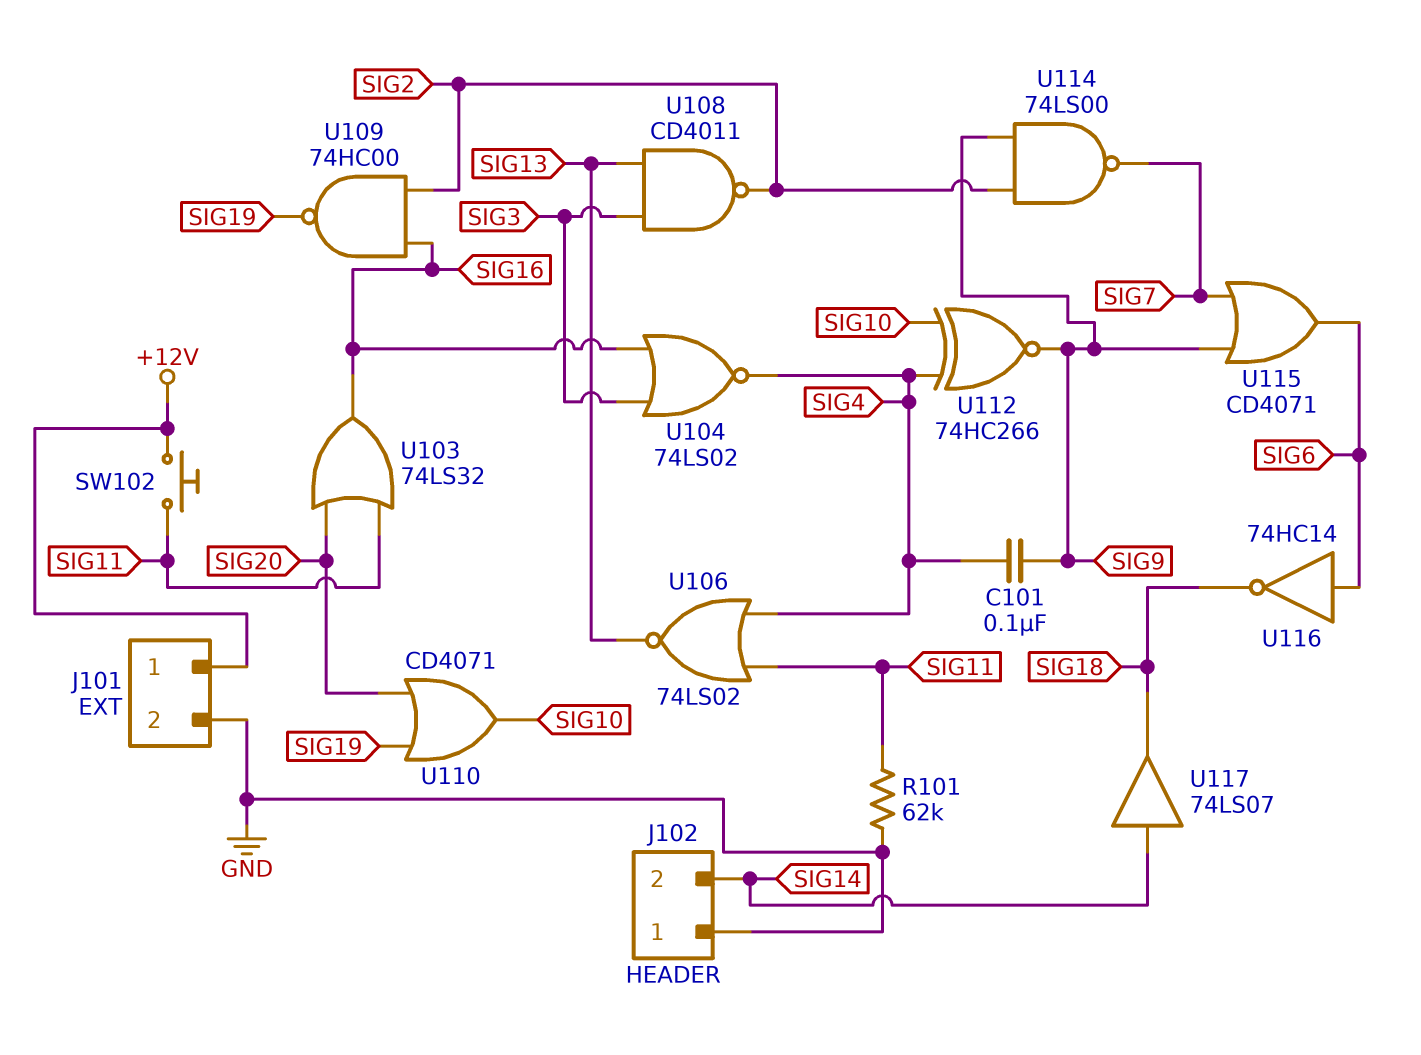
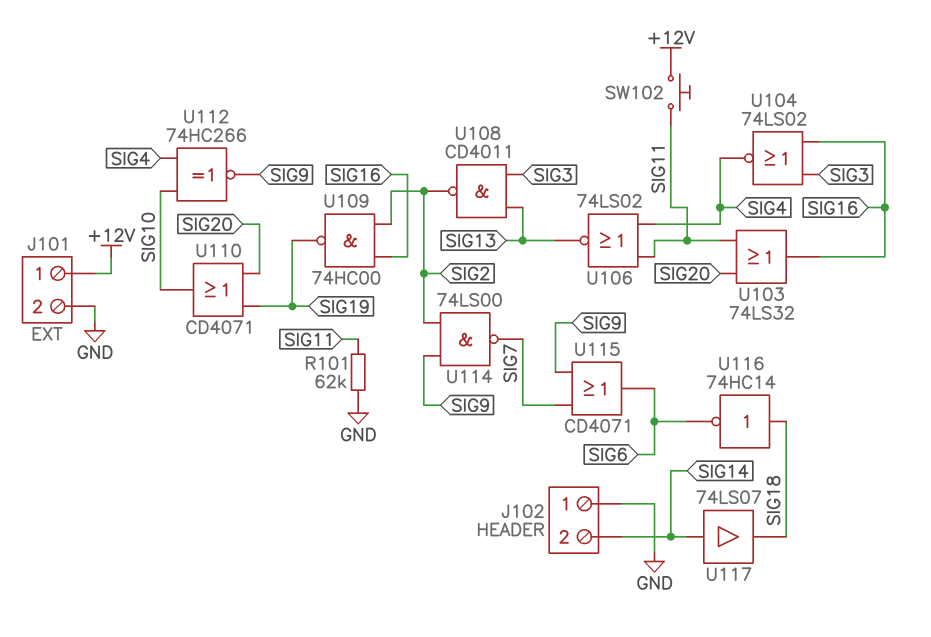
C101: 100nF (SIG4, SIG9) -> none
U116: NOT 74HC14 (in SIG6, out SIG18) -> NOT 74HC14 (in SIG18, out SIG6)

